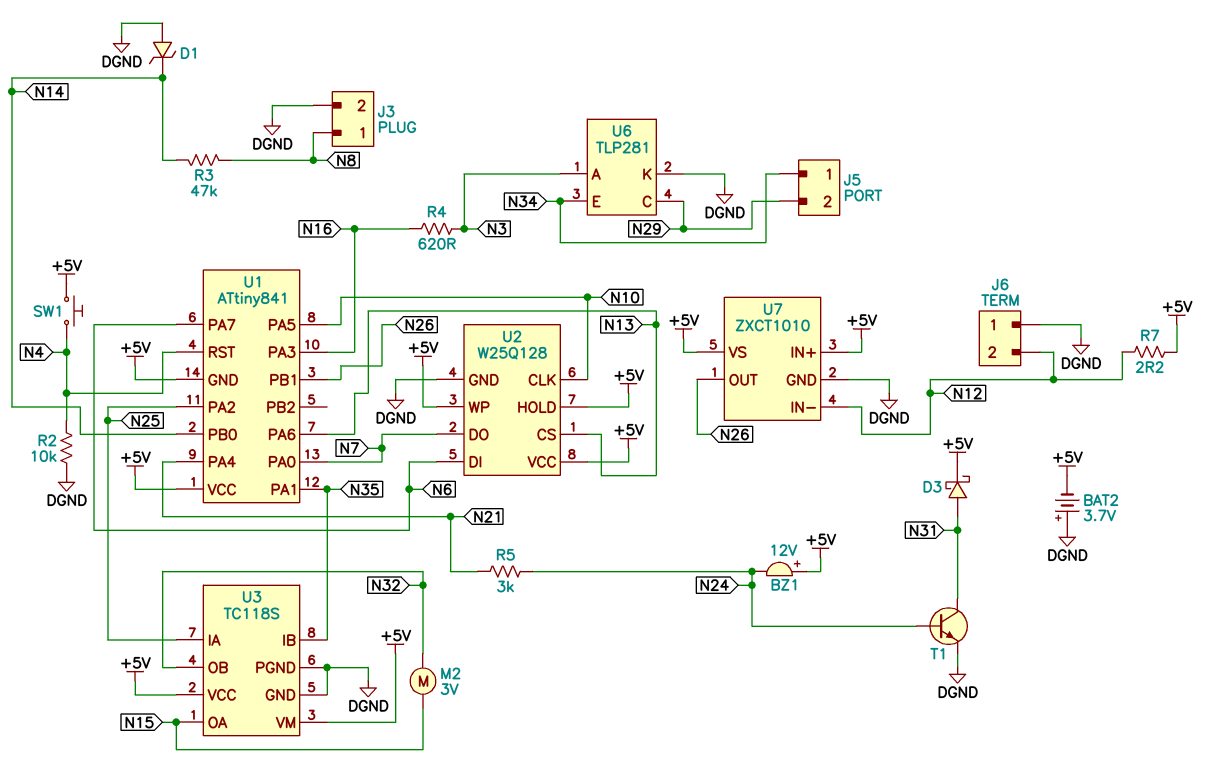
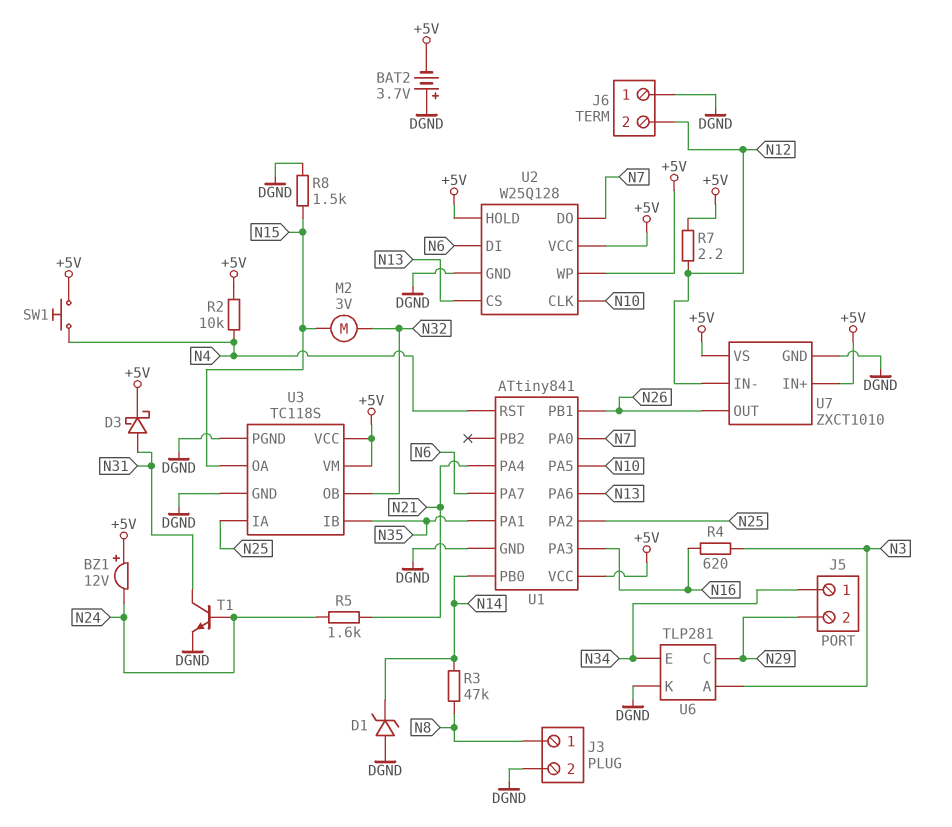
R2: 10k (DGND, N4) -> 10k (+5V, N4)
R5: 3k (N21, N24) -> 1.6k (N21, N24)
R8: none -> 1.5k (DGND, N15)
U1 pin GND: +5V -> DGND

